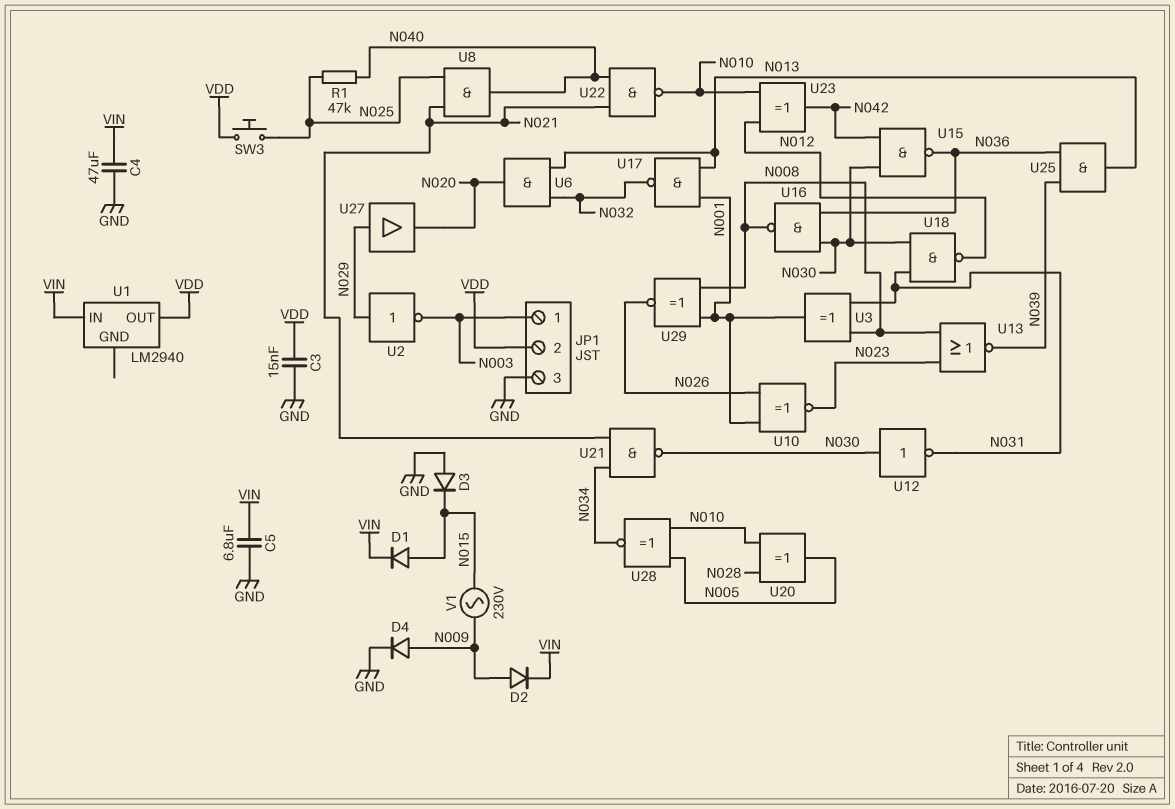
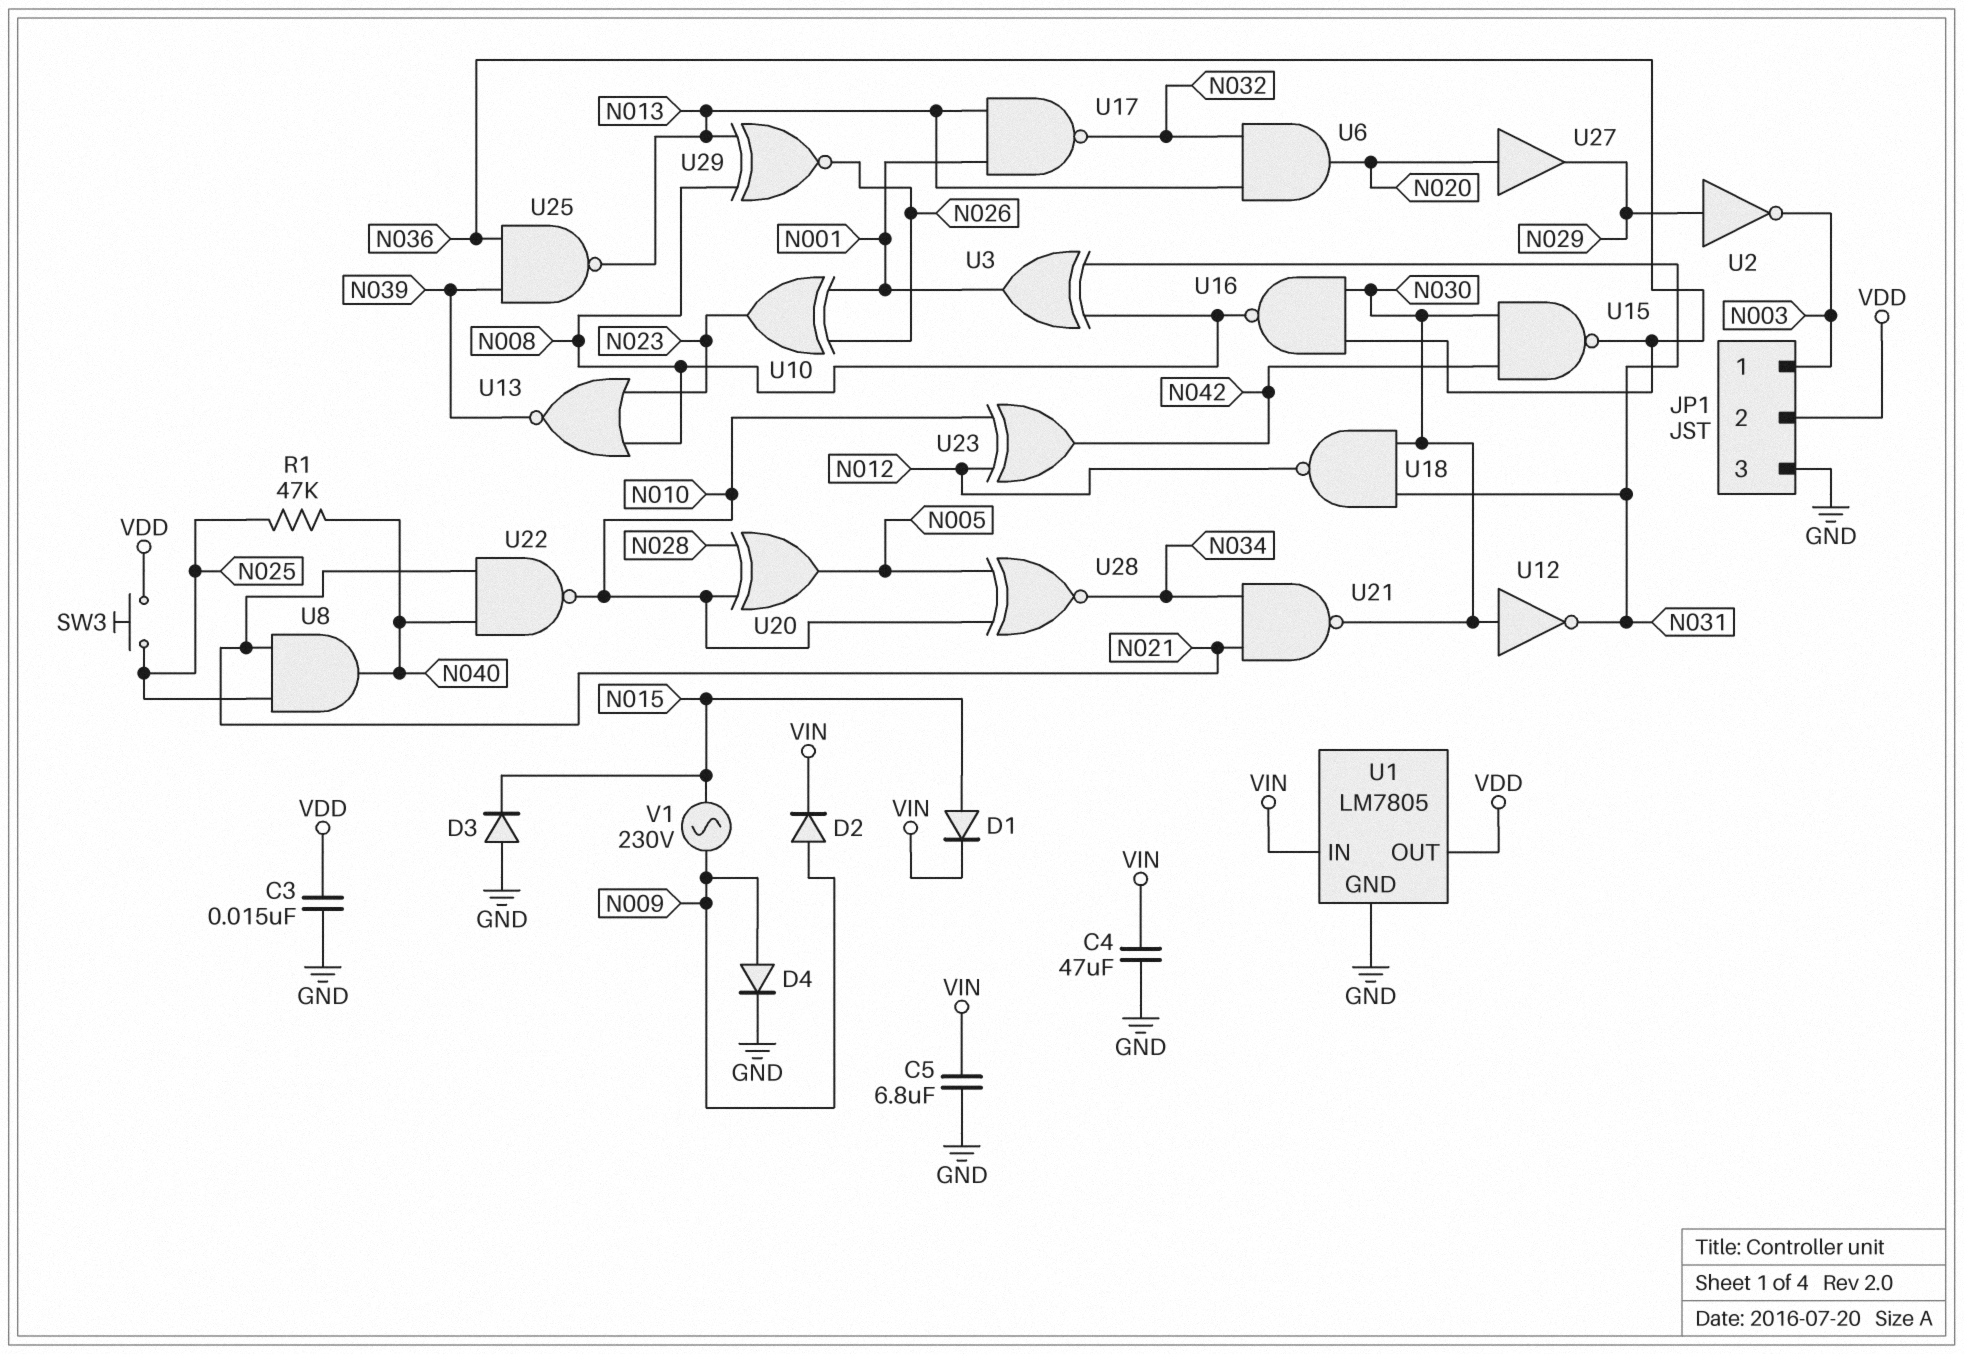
U1: LM2940 -> LM7805
U1 pin GND: none -> GND
U10: XNOR (in N001, in N026, out N023) -> XOR (in N001, in N026, out N023)
U25: AND (in N036, in N039, out N013) -> NAND (in N036, in N039, out N013)
U27: buffer (in N029, out N020) -> buffer (in N020, out N029)
U29: XNOR (in N001, in N008, out N026) -> XNOR (in N008, in N013, out N026)

